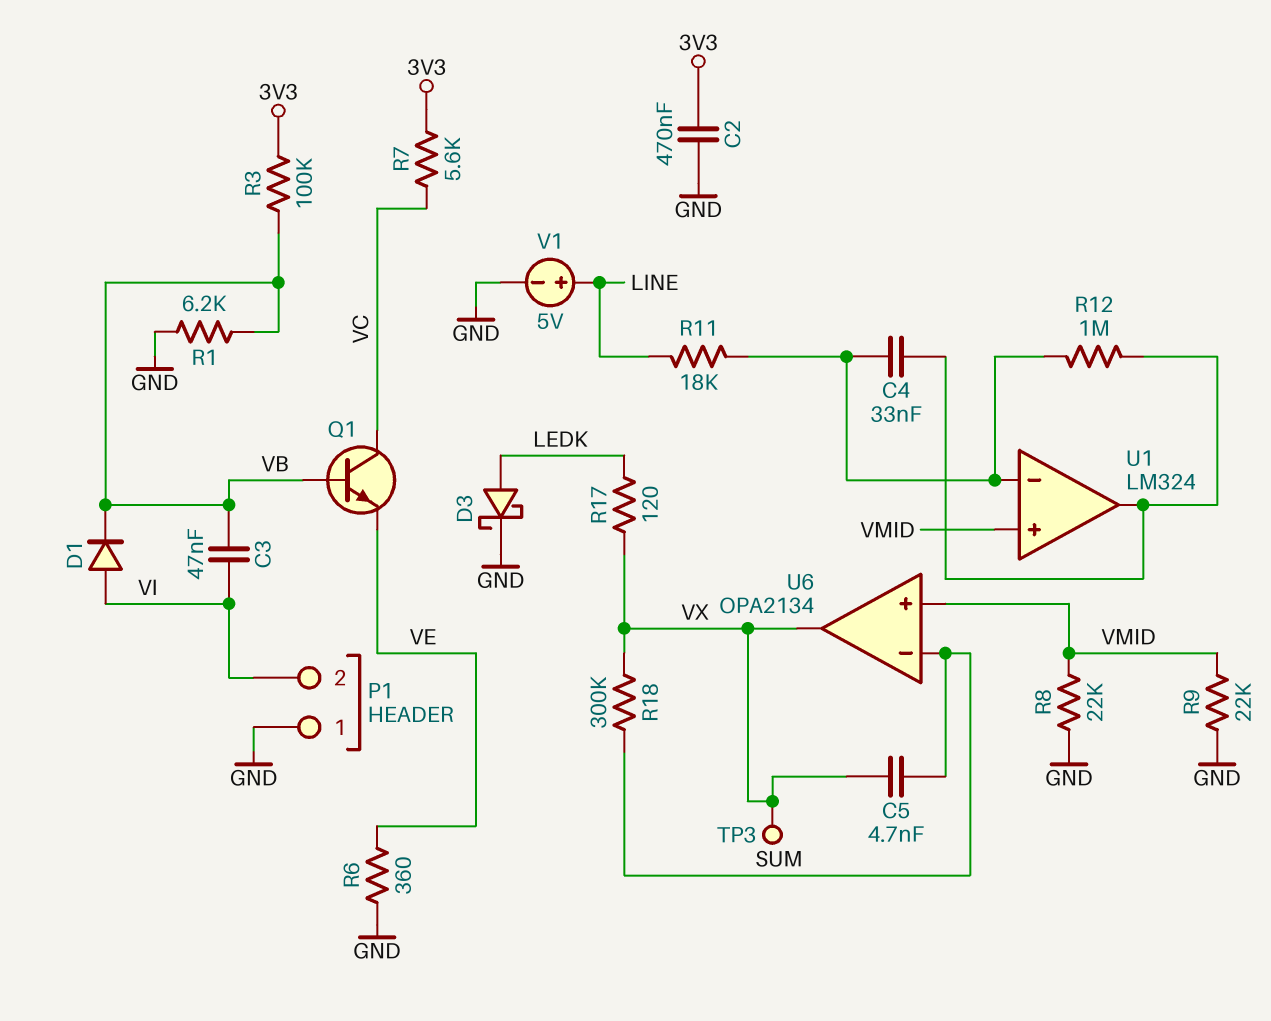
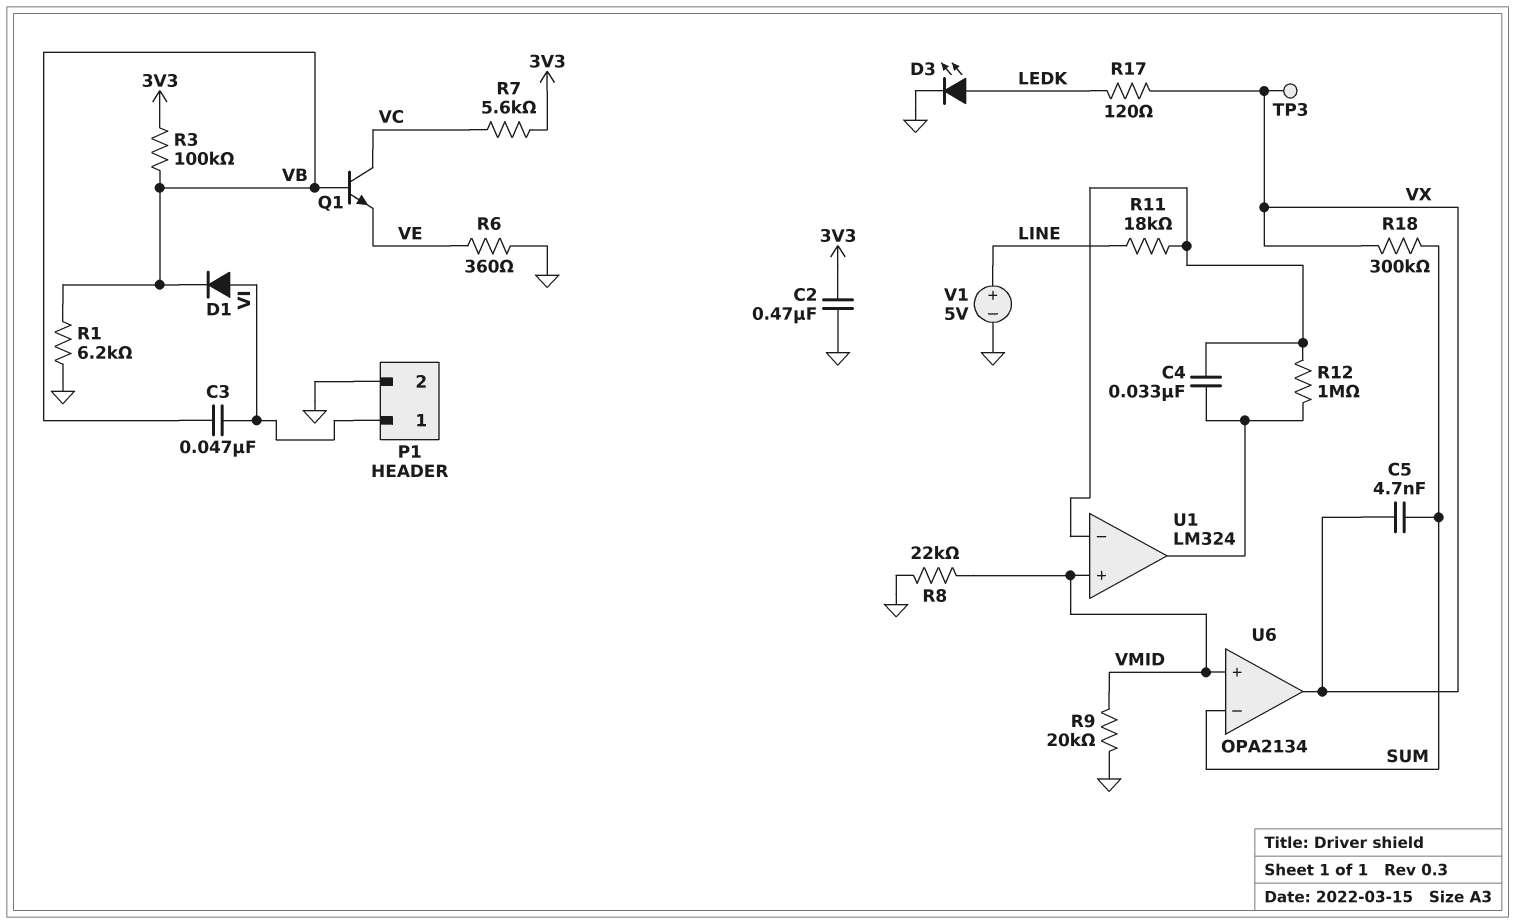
D3: schottky (A LEDK, K GND) -> LED (A LEDK, K GND)
P1 pin 1: GND -> VI
P1 pin 2: VI -> GND
R9: 22k (GND, VMID) -> 20k (GND, VMID)

